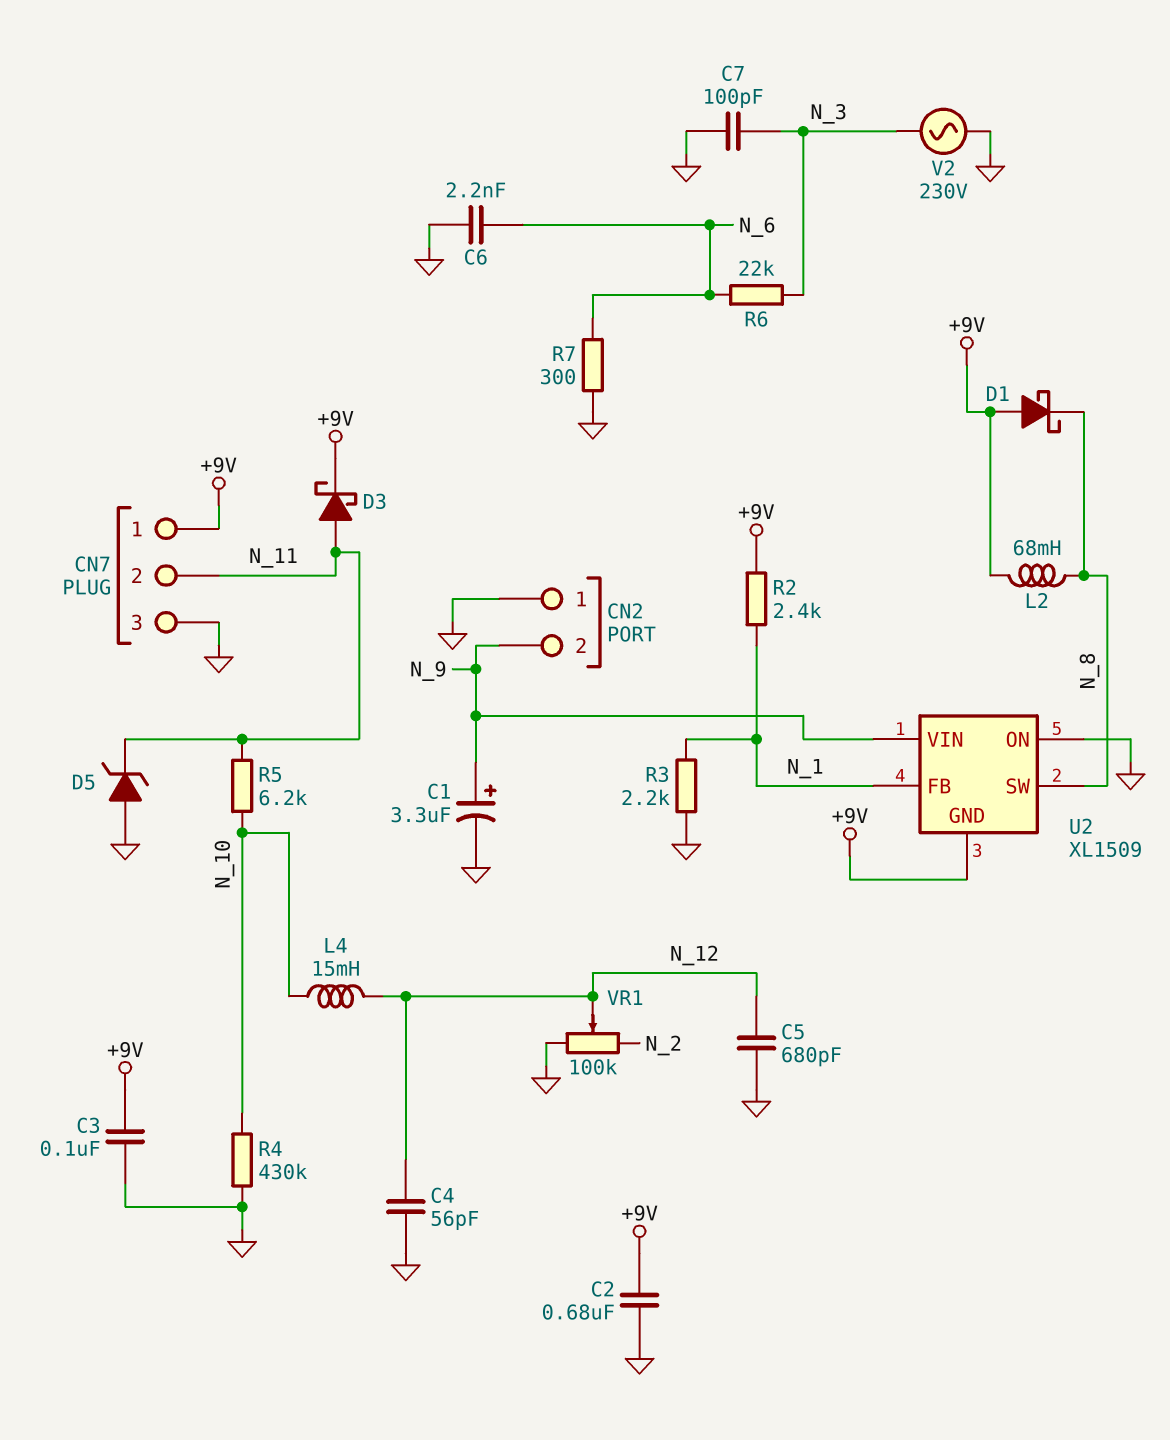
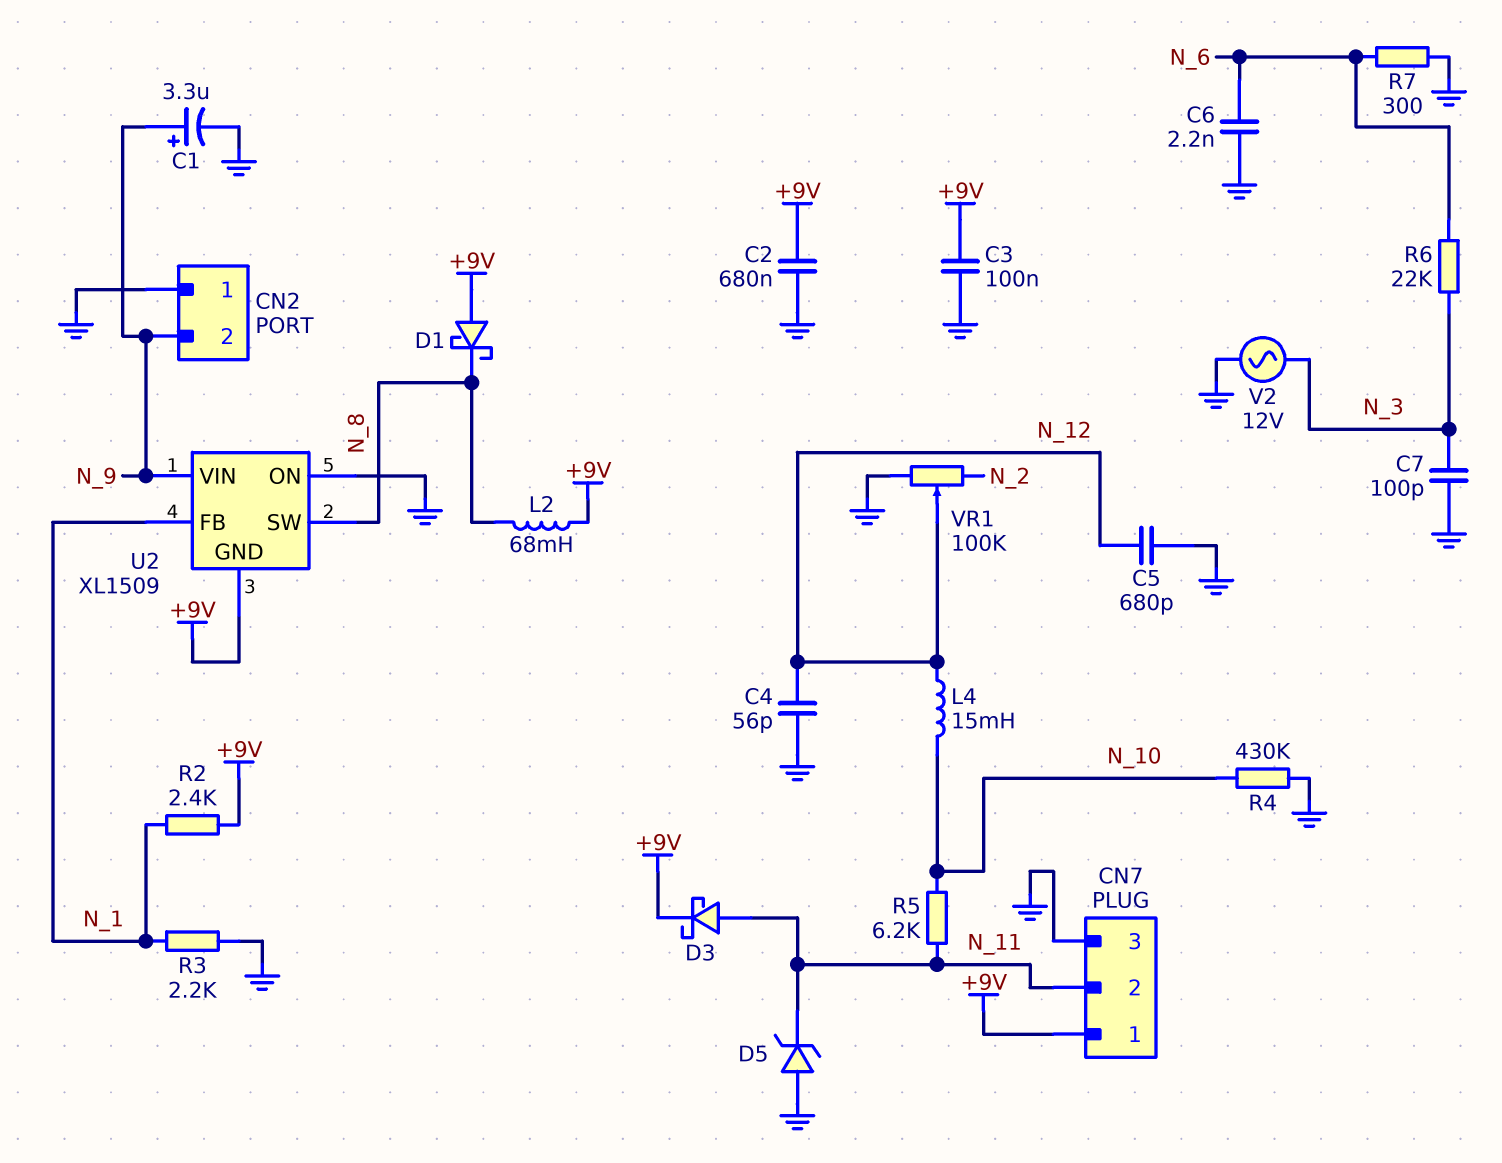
V2: AC 230V (GND, N_3) -> AC 12V (GND, N_3)

